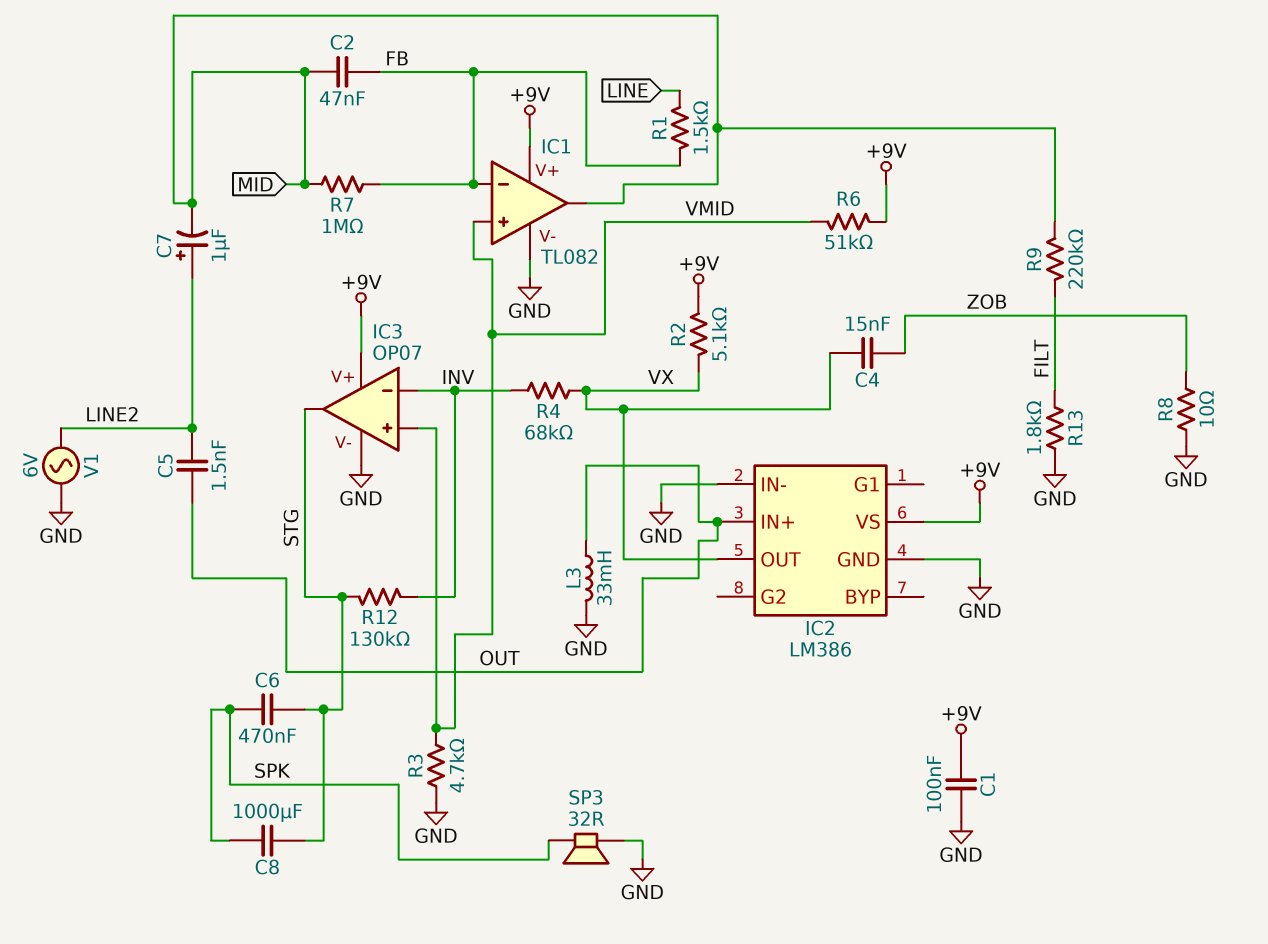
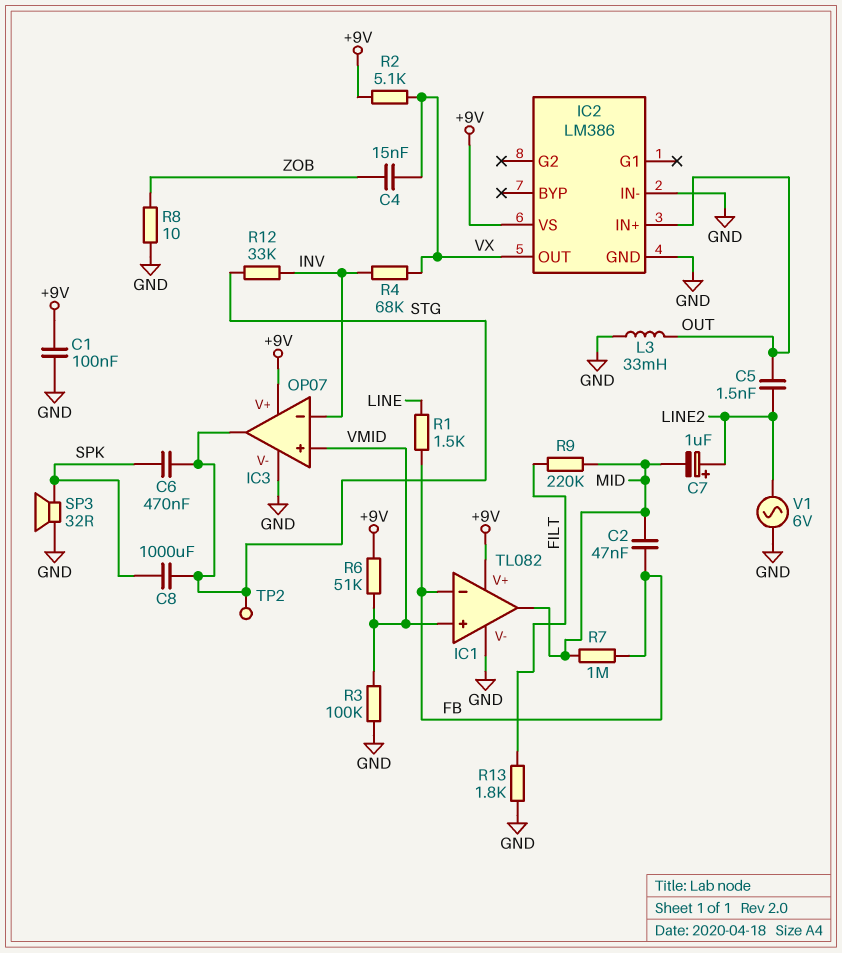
R3: 4.7k (GND, VMID) -> 100k (GND, VMID)
R12: 130k (INV, STG) -> 33k (INV, STG)
TP2: none -> test point (STG)

